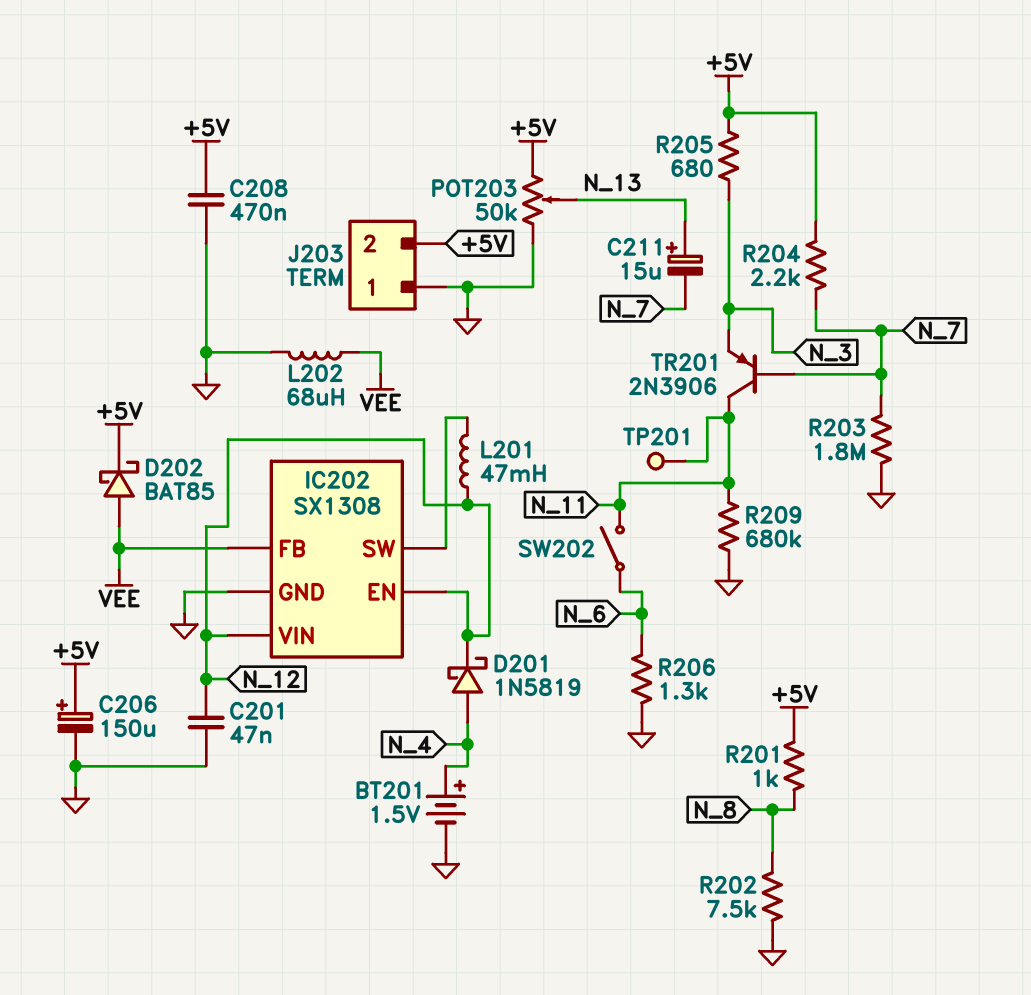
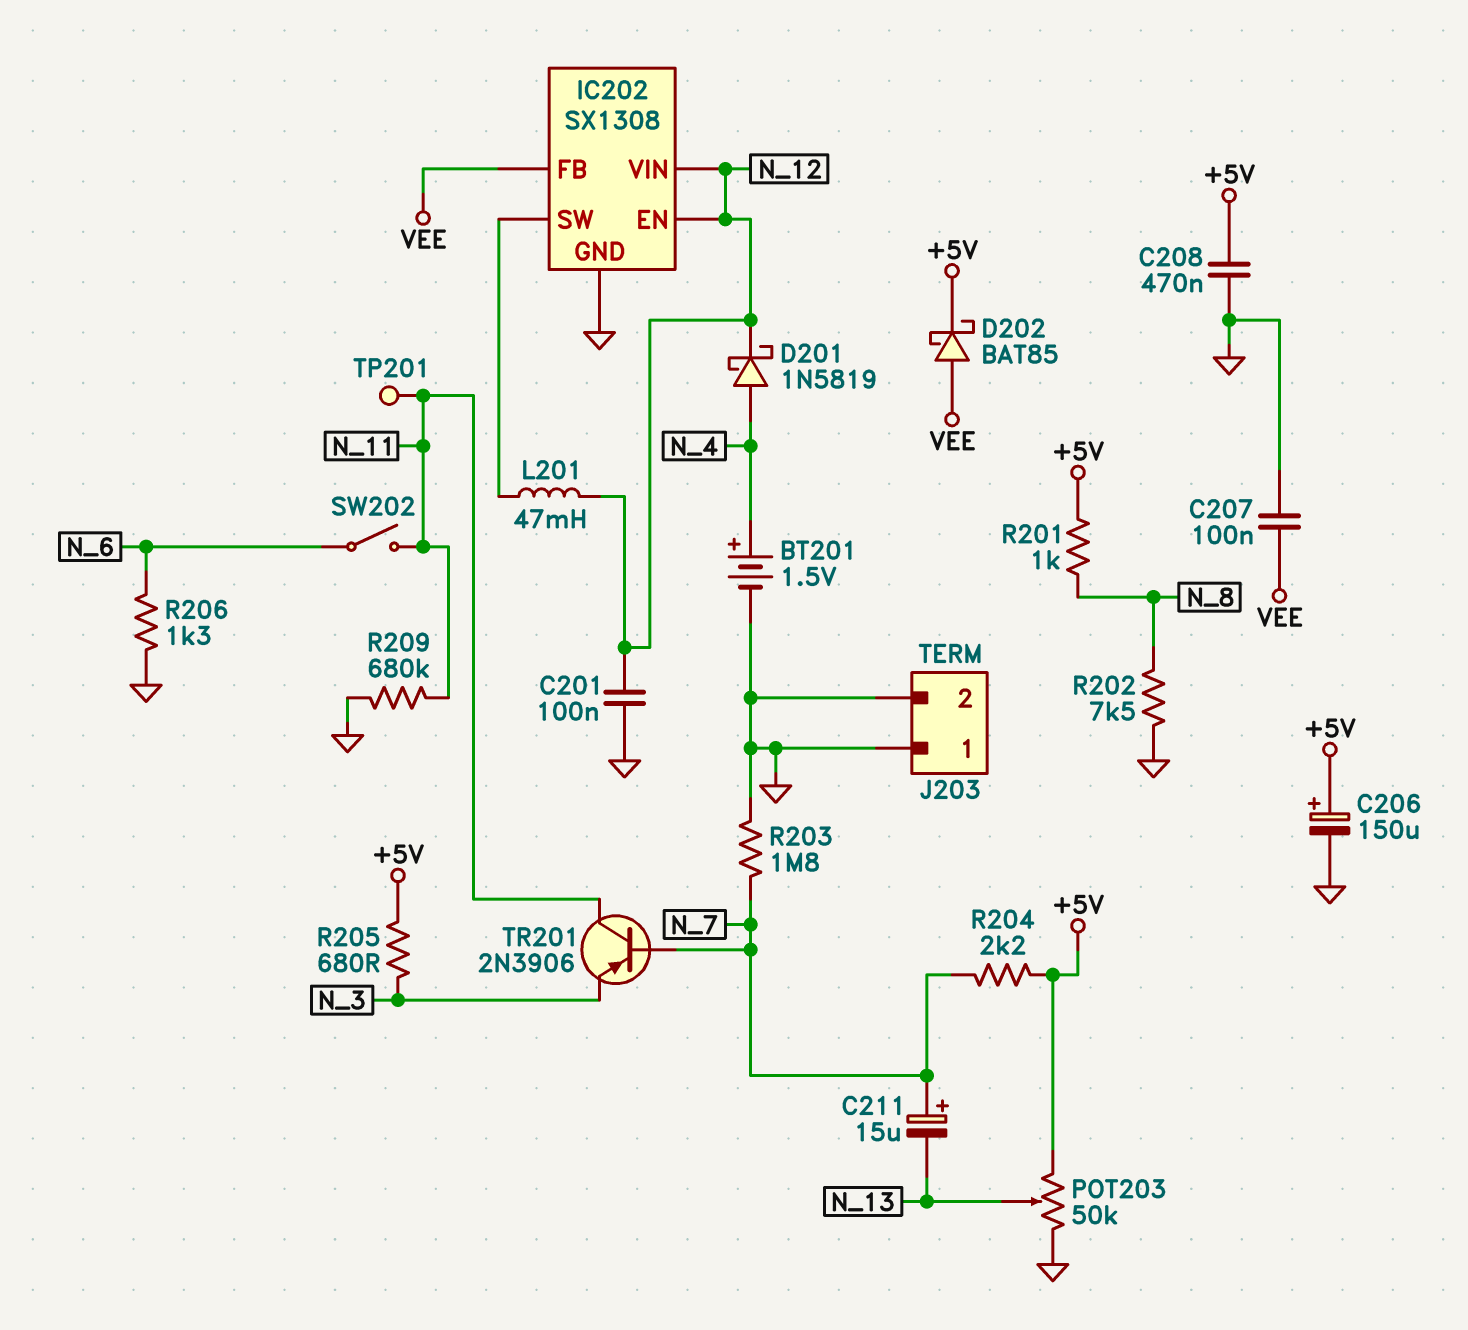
C201: 47nF (GND, N_12) -> 100nF (GND, N_12)
C207: none -> 100nF (GND, VEE)
C211: 15uF (plus N_13, minus N_7) -> 15uF (plus N_7, minus N_13)
J203 pin 2: +5V -> GND
L202: 68uH (GND, VEE) -> none

